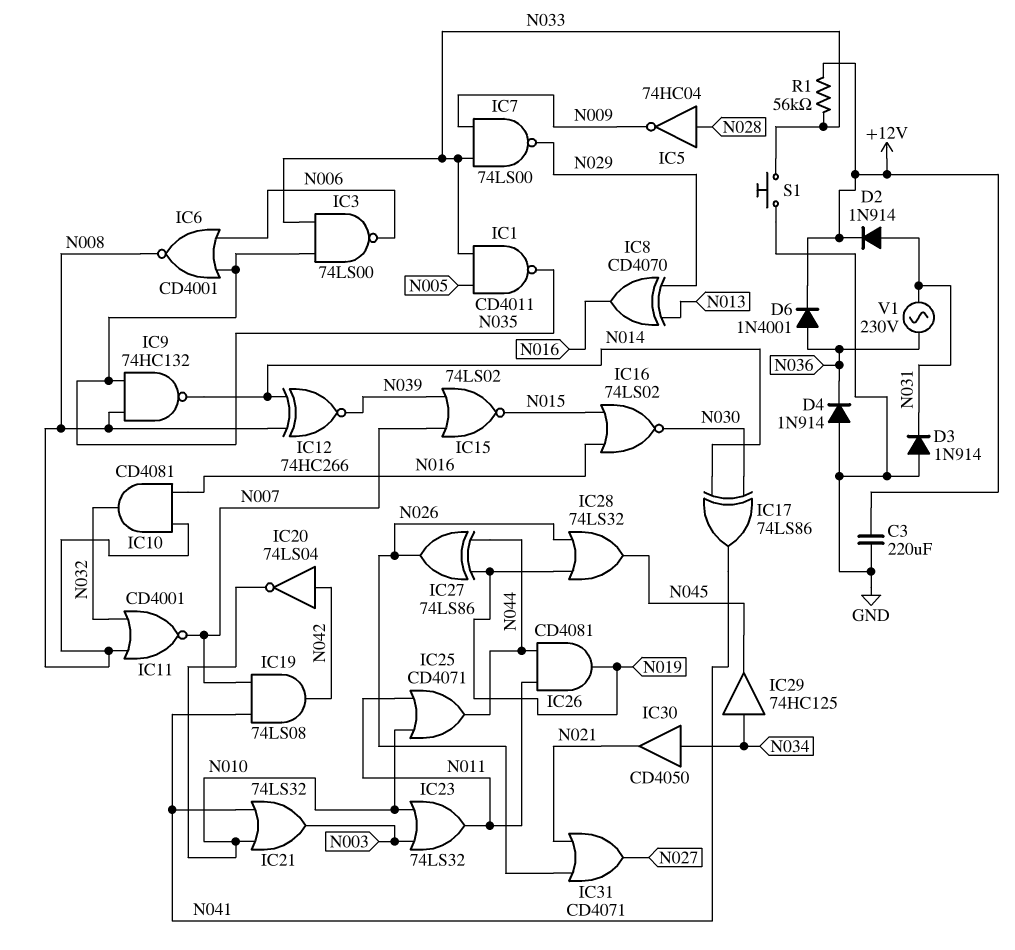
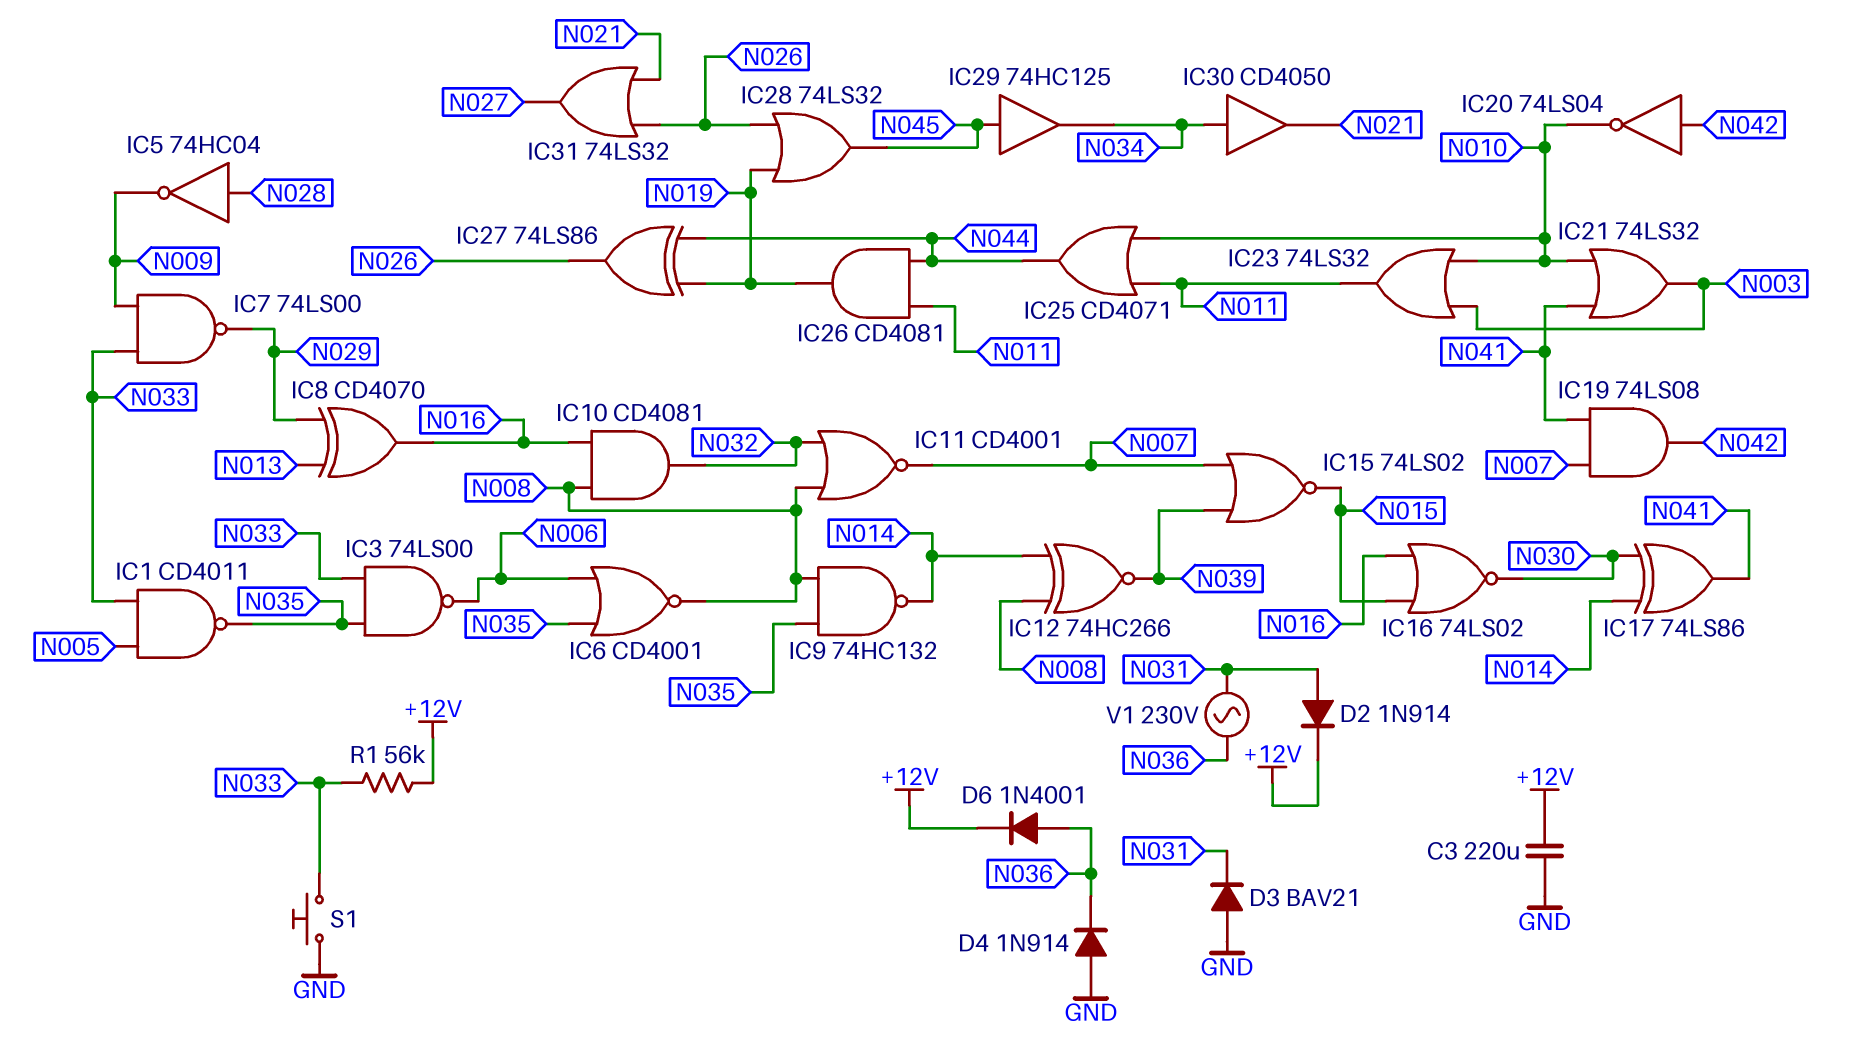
D3: diode 1N914 (A GND, K N031) -> diode BAV21 (A GND, K N031)
IC29: buffer 74HC125 (in N034, out N045) -> buffer 74HC125 (in N045, out N034)
IC31: OR CD4071 (in N021, in N026, out N027) -> OR 74LS32 (in N021, in N026, out N027)

